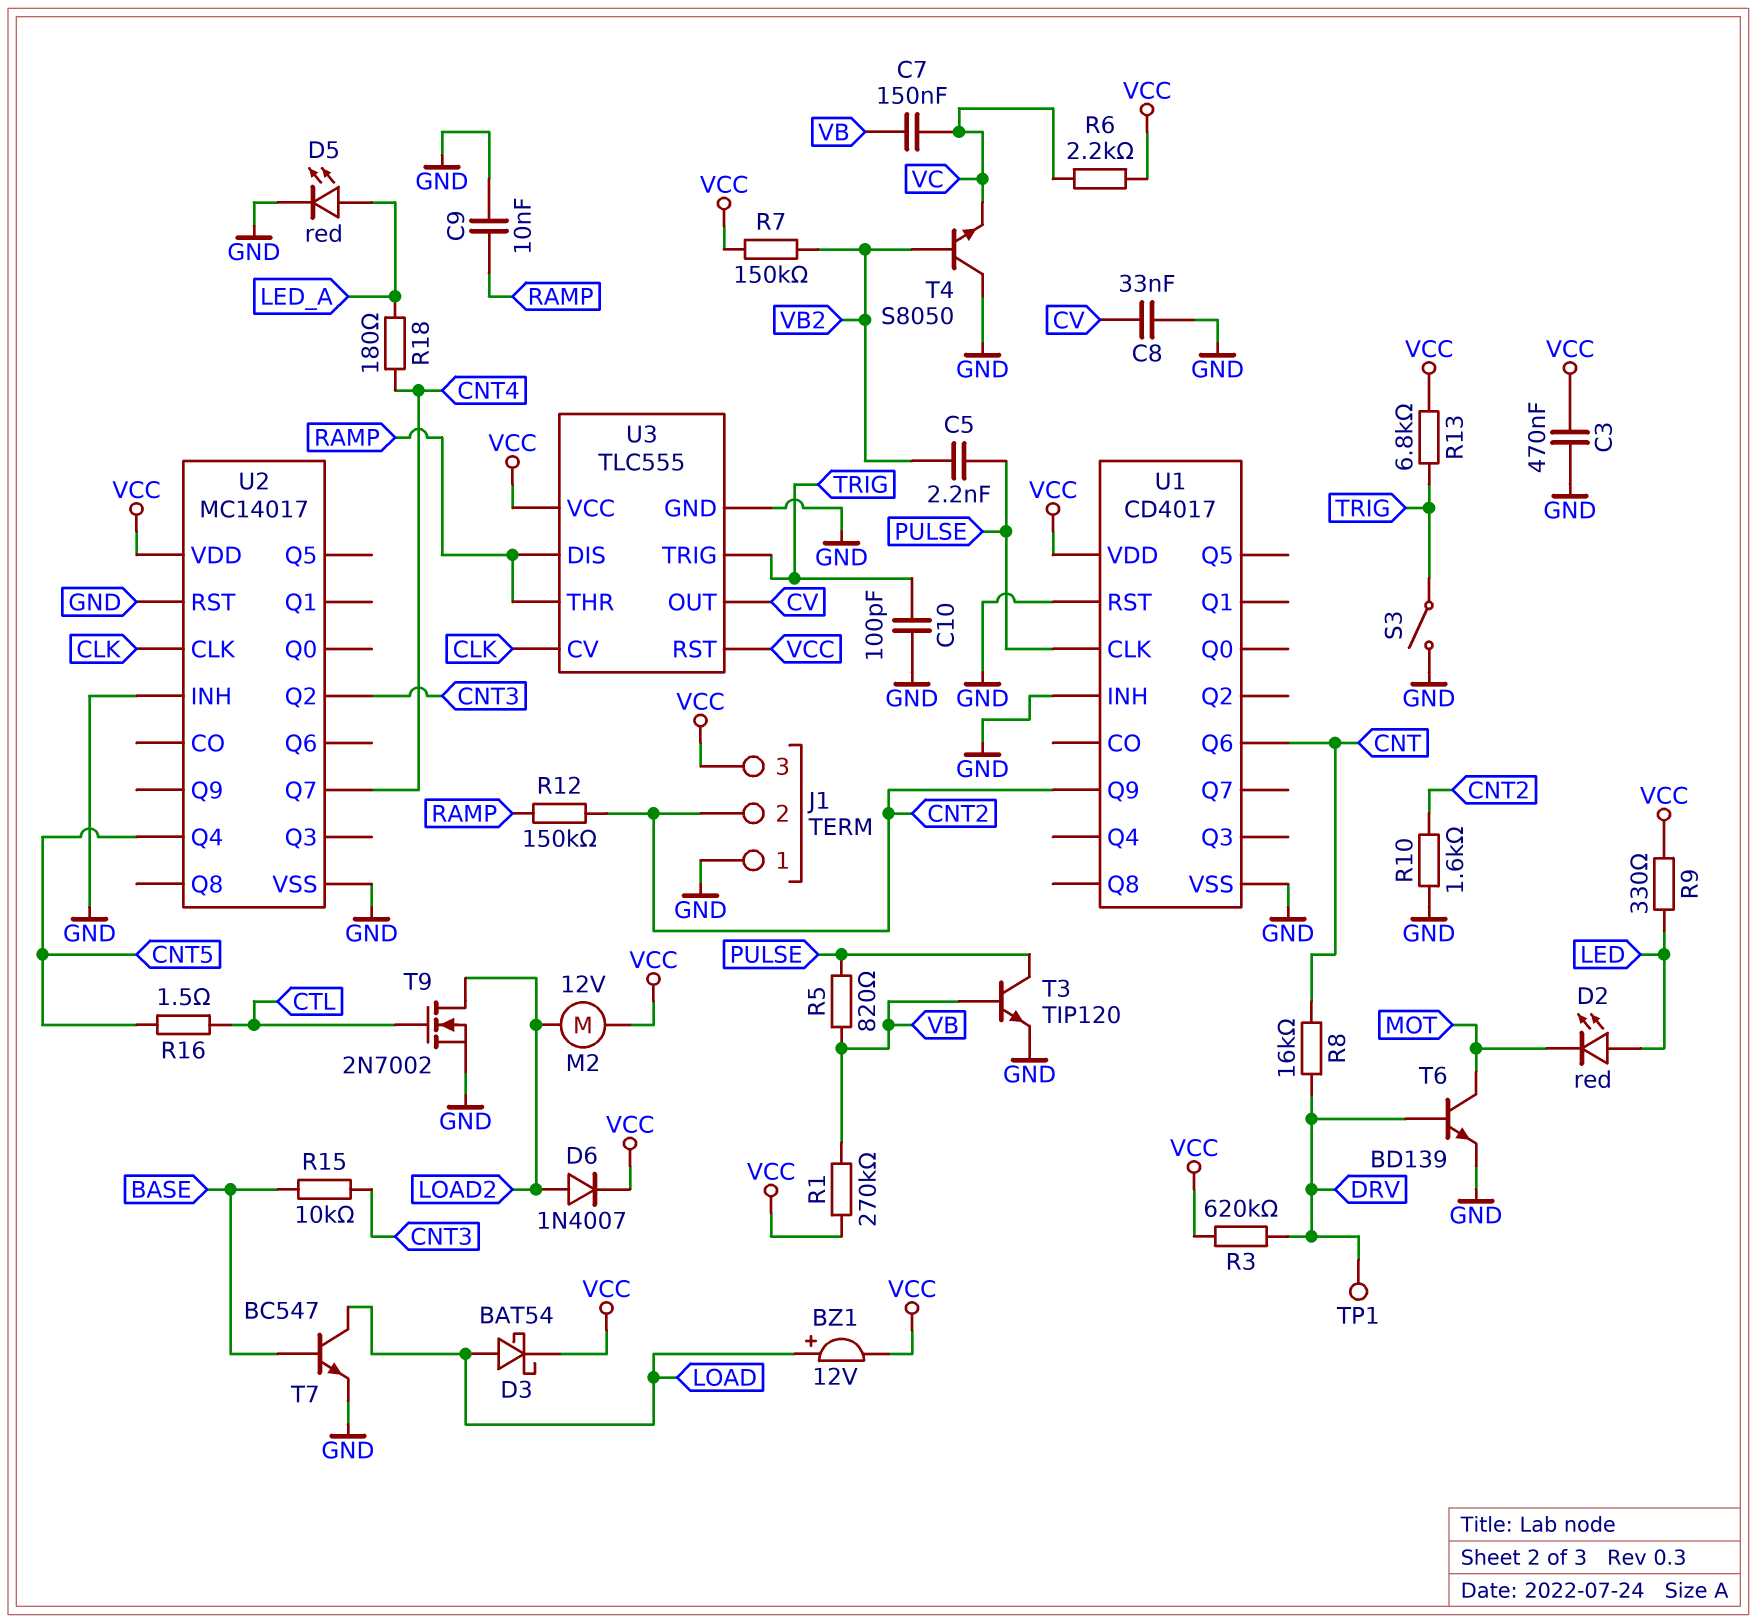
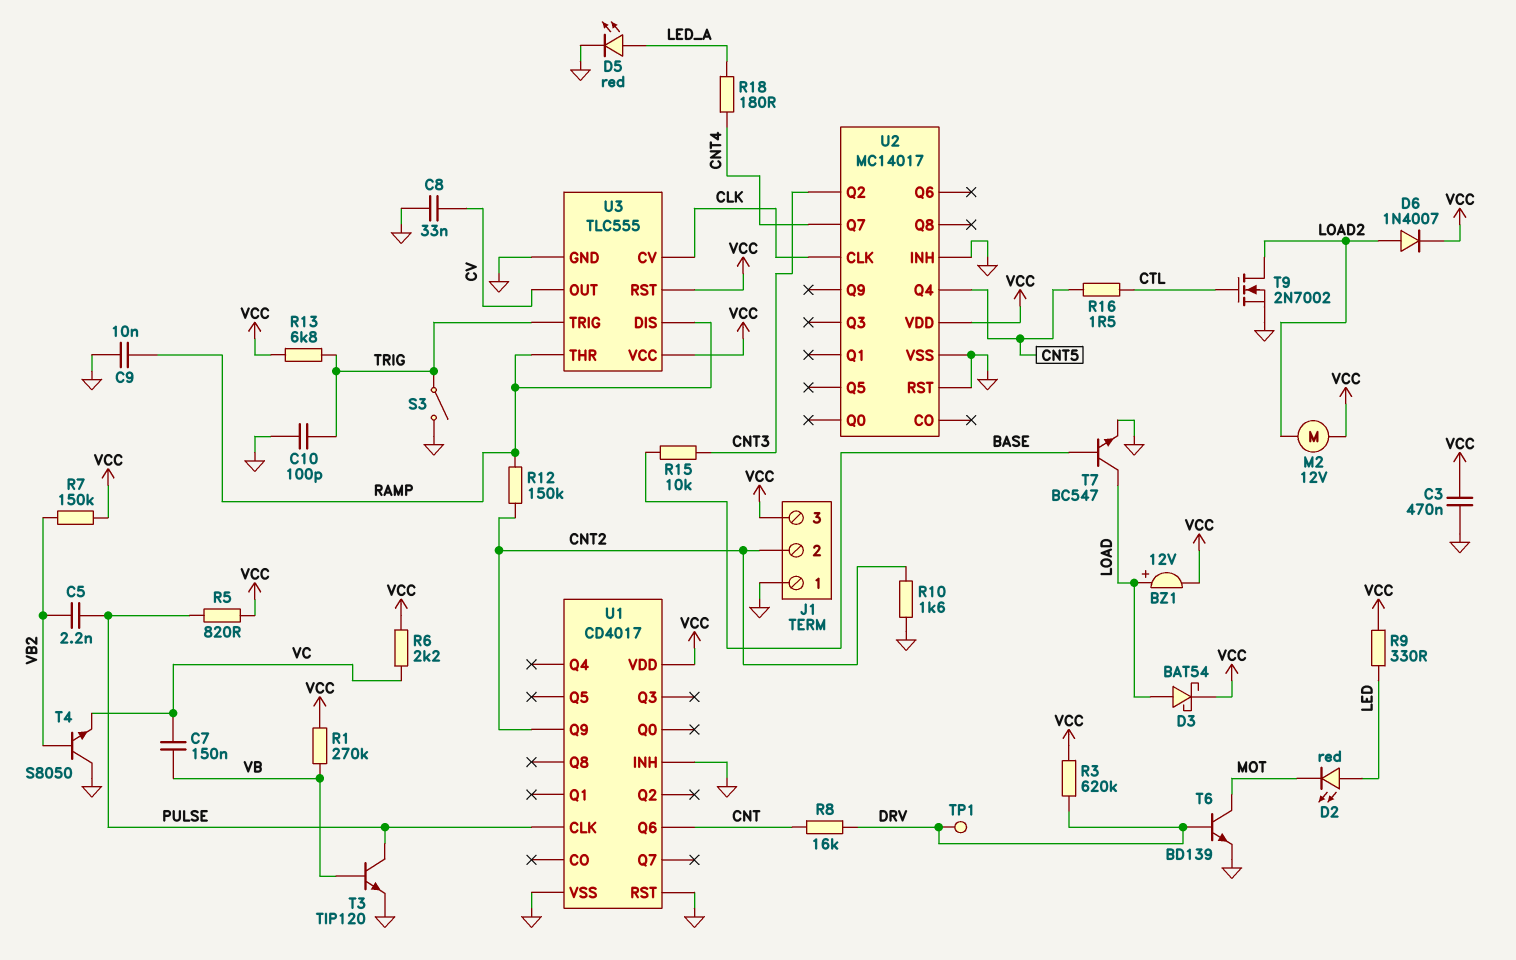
R5: 820 (PULSE, VB) -> 820 (PULSE, VCC)

